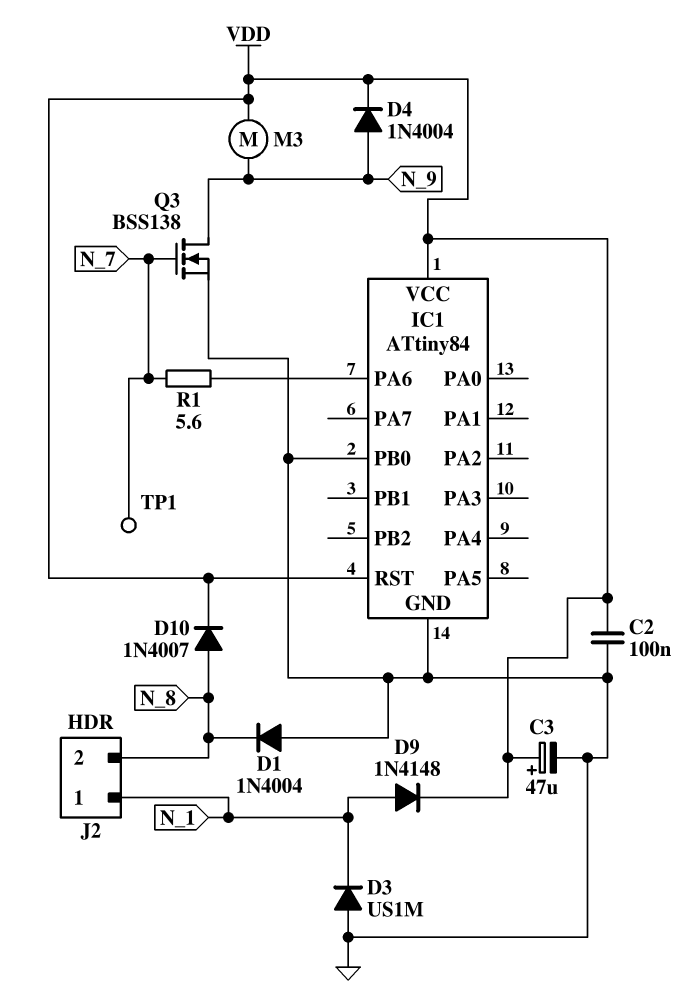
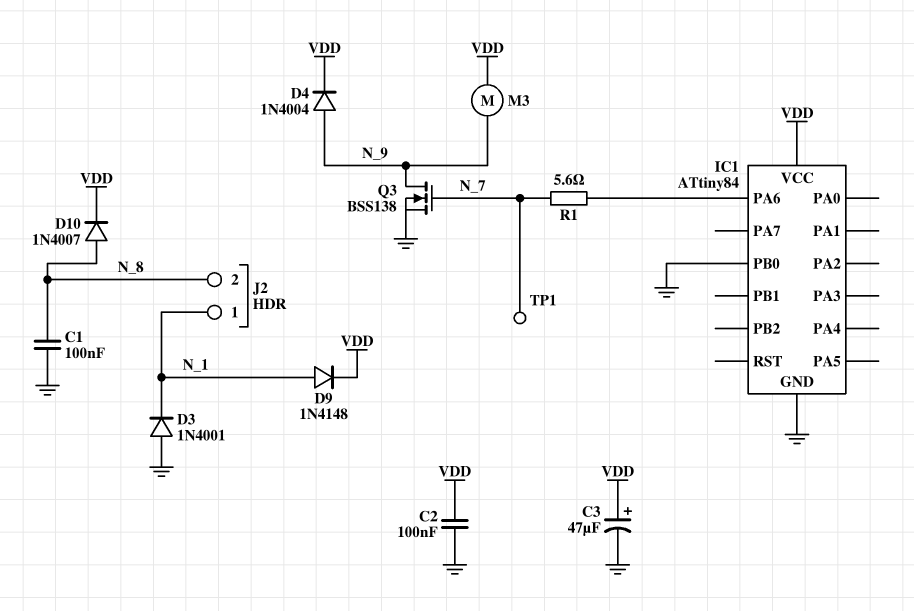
C1: none -> 100nF (GND, N_8)
D1: diode 1N4004 (A GND, K N_8) -> none
D3: diode US1M (A GND, K N_1) -> diode 1N4001 (A GND, K N_1)
IC1 pin RST: VDD -> none

